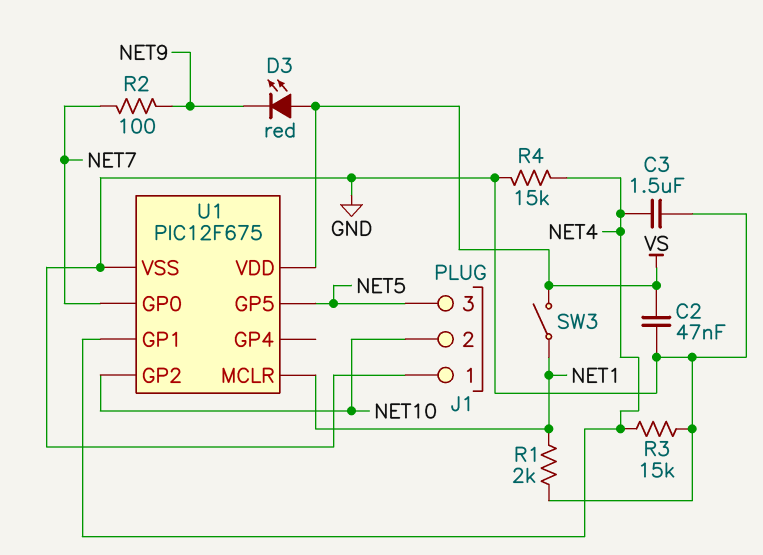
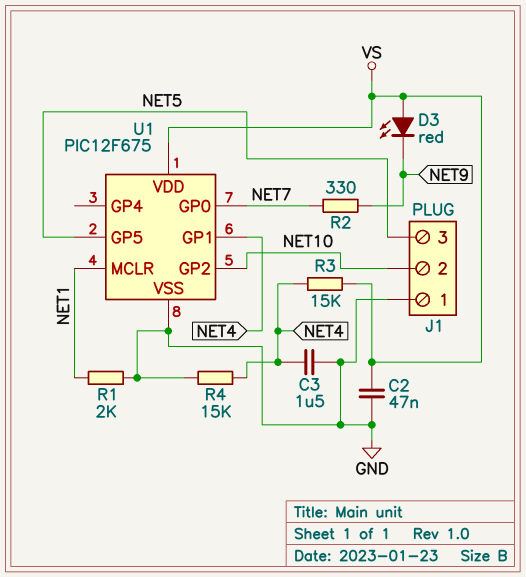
R2: 100 (NET7, NET9) -> 330 (NET7, NET9)
R3: 15k (GND, NET4) -> 15k (NET4, VS)
SW3: switch (NET1, VS) -> none

